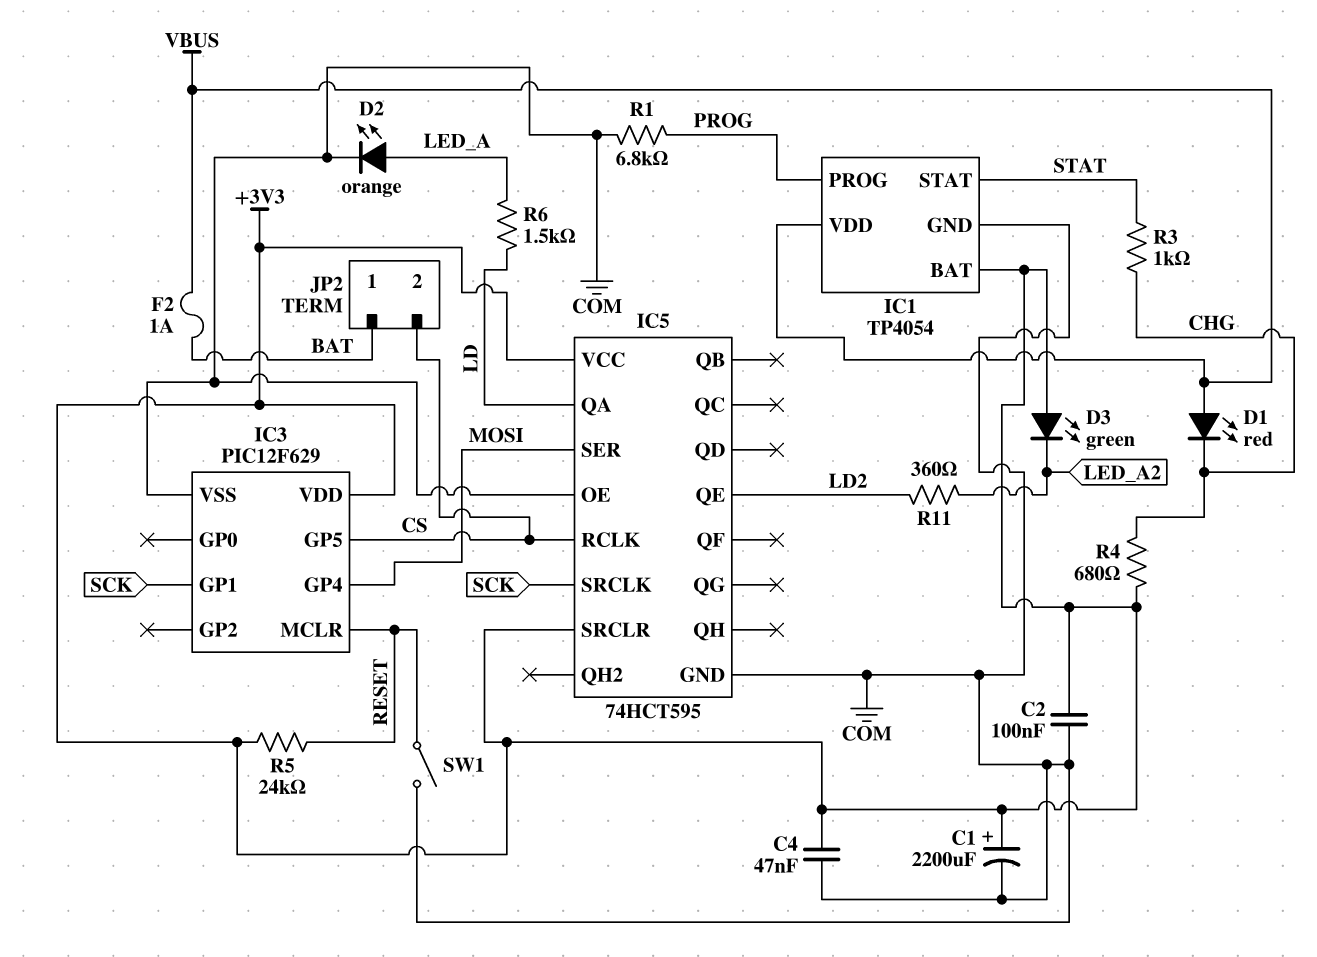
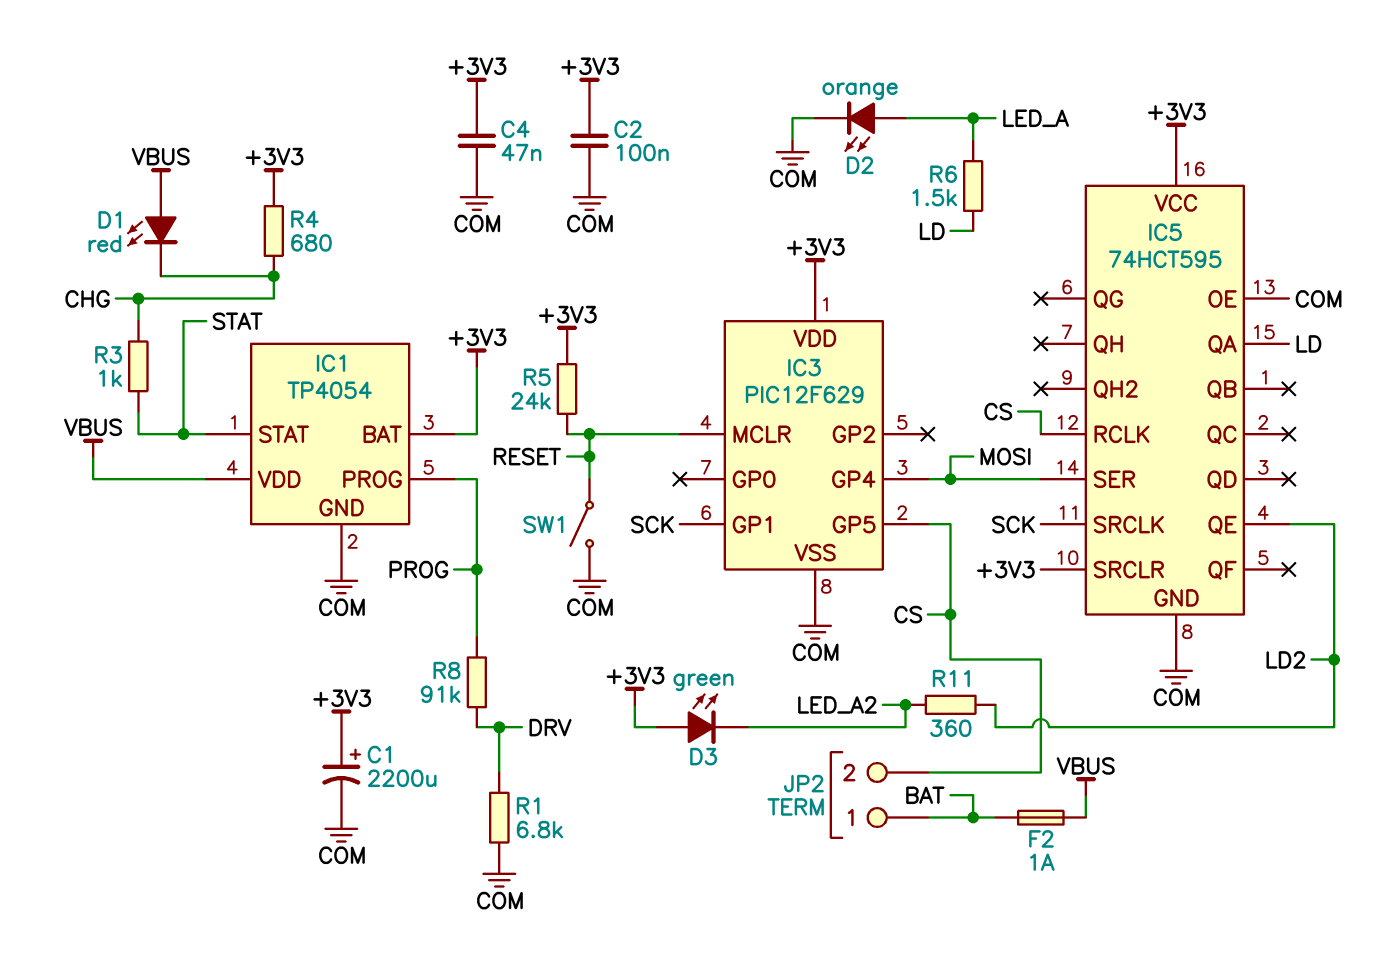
R1: 6.8k (COM, PROG) -> 6.8k (COM, DRV)
R8: none -> 91k (DRV, PROG)

